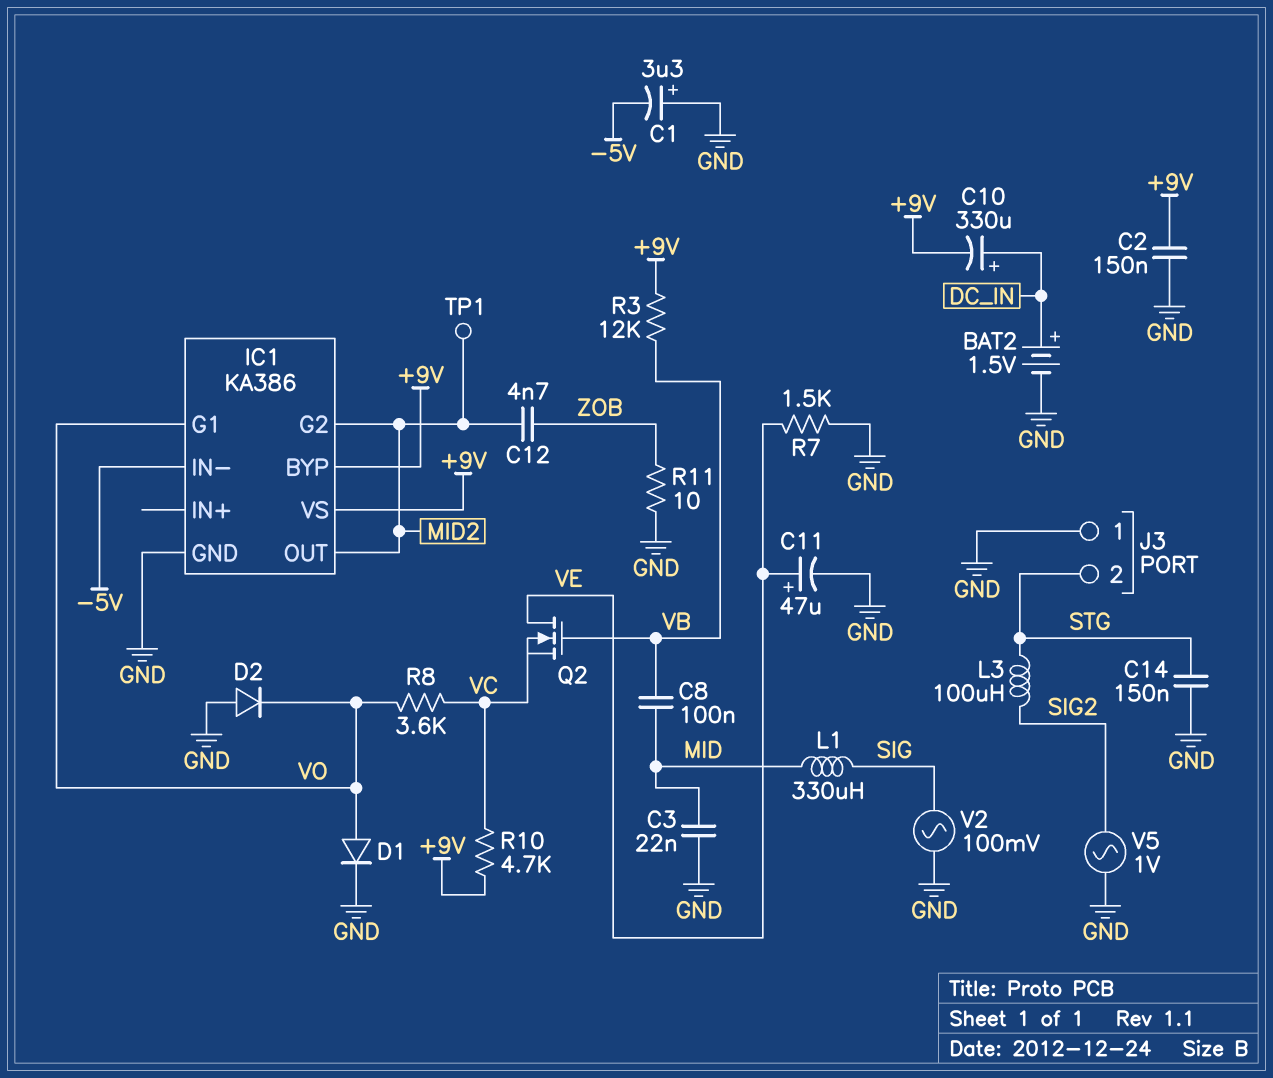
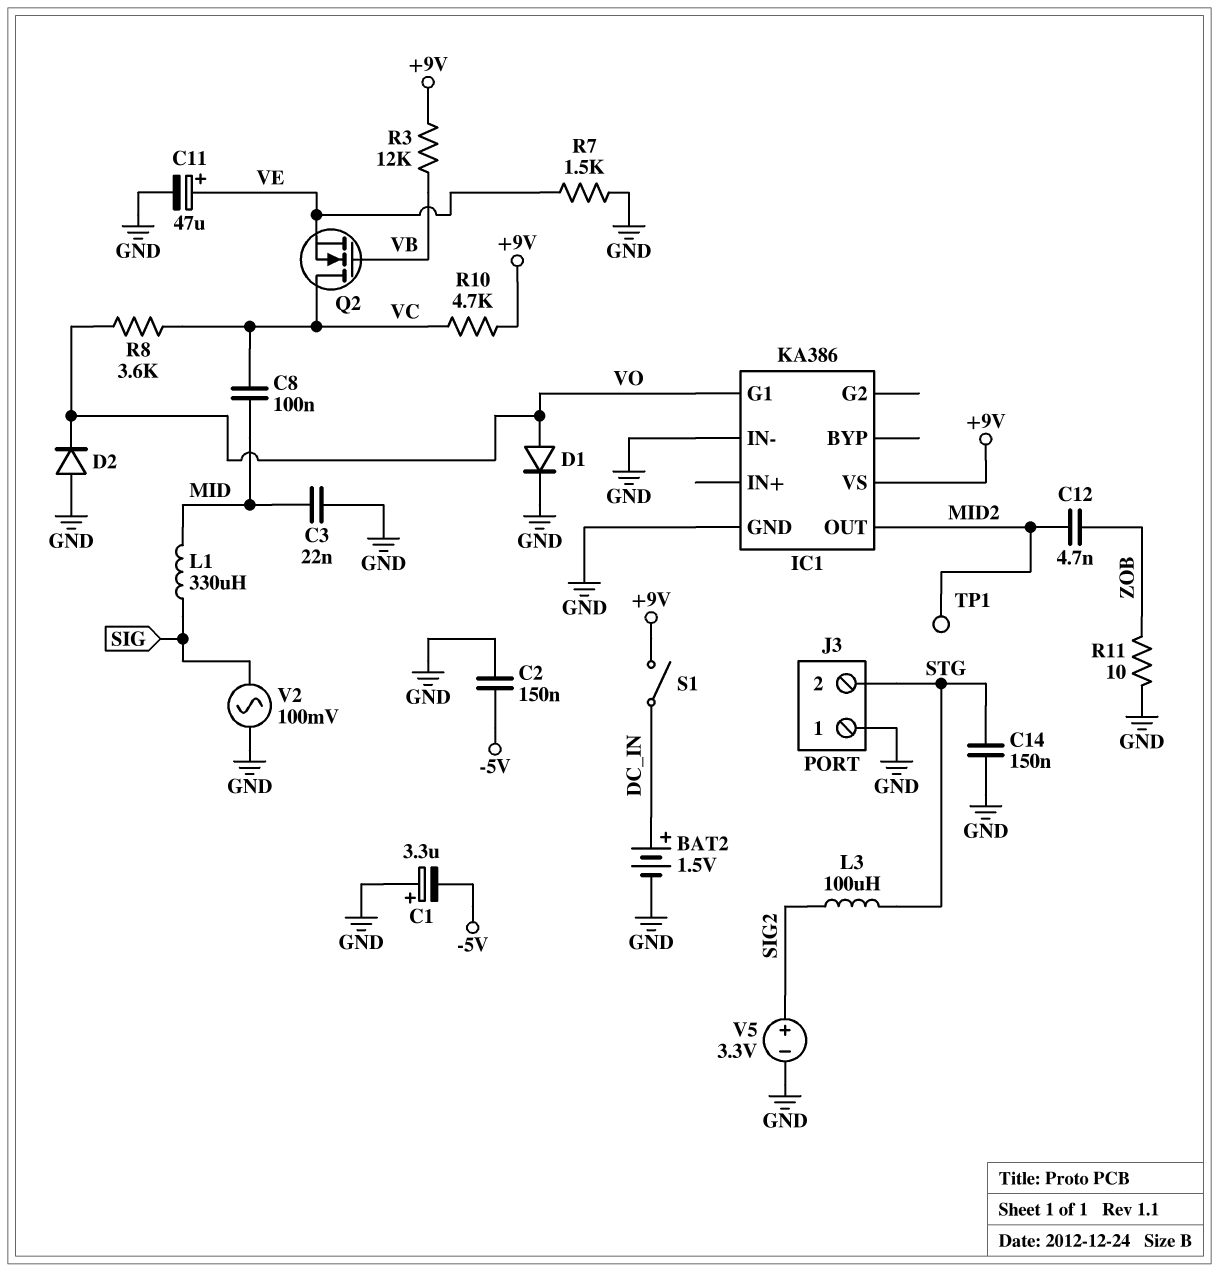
C2: 150nF (+9V, GND) -> 150nF (-5V, GND)
C8: 100nF (MID, VB) -> 100nF (MID, VC)
C10: 330uF (plus DC_IN, minus +9V) -> none
IC1 pin BYP: +9V -> none
IC1 pin G2: MID2 -> none
IC1 pin IN-: -5V -> GND
Q2: NMOS (G VB, D VE, S VC) -> NMOS (G VB, D VC, S VE)
S1: none -> switch (+9V, DC_IN)
V5: AC 1V (GND, SIG2) -> 3.3V (plus SIG2, minus GND)

